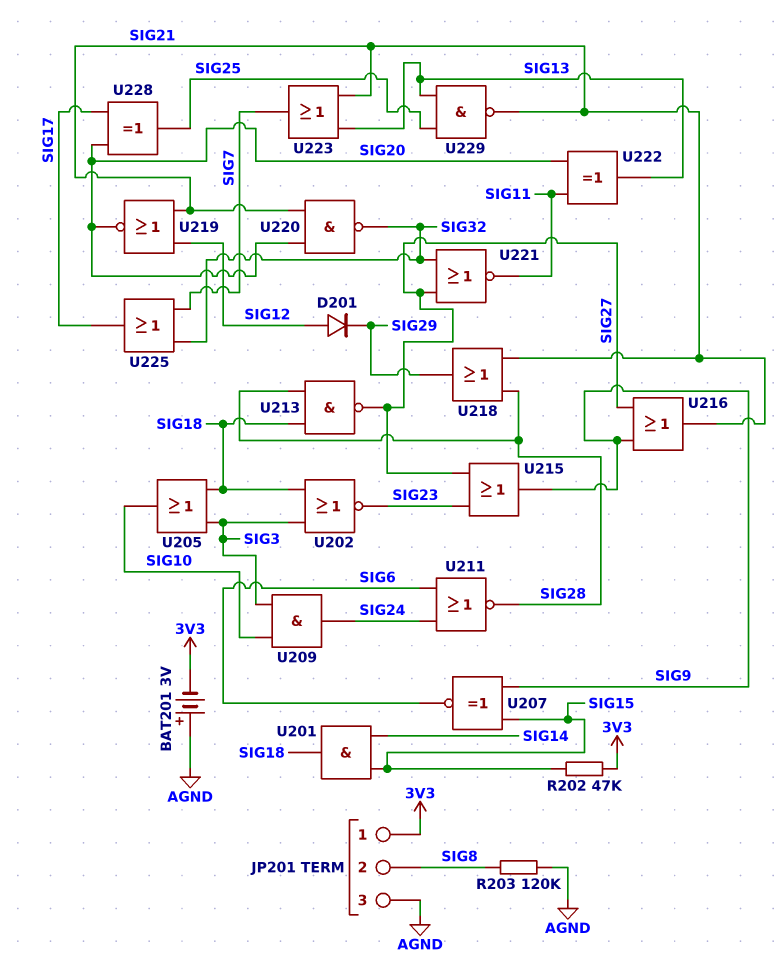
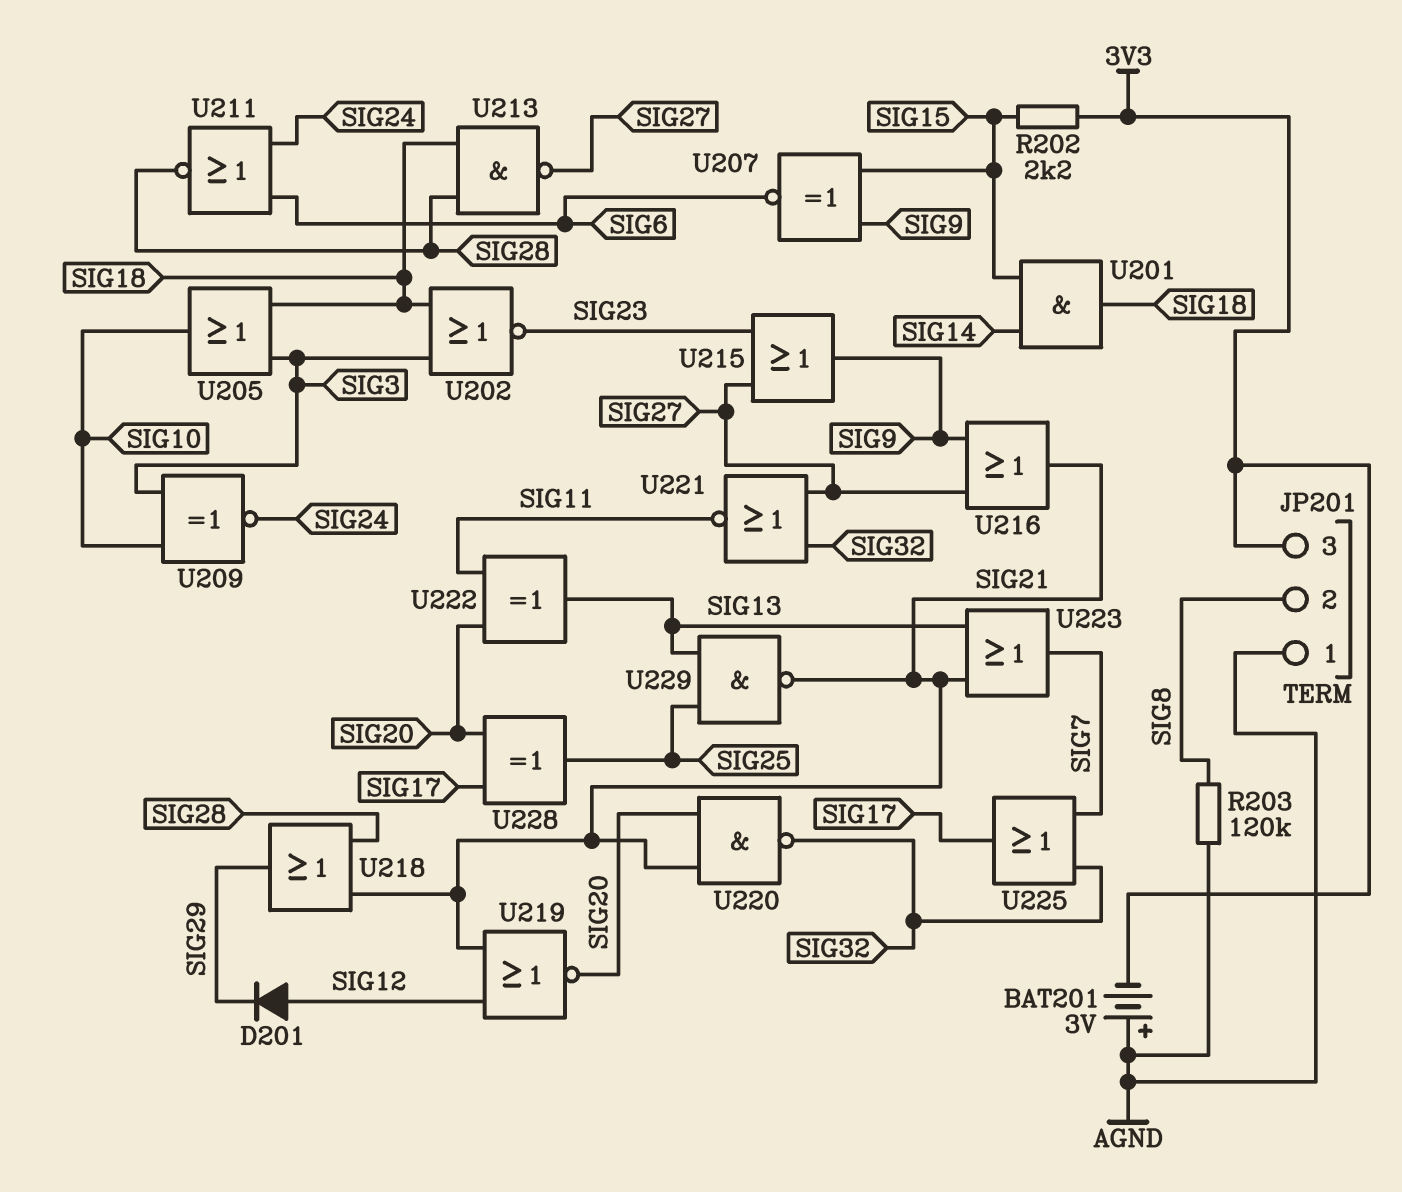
JP201 pin 1: 3V3 -> AGND
JP201 pin 3: AGND -> 3V3
R202: 47k (3V3, SIG15) -> 2.2k (3V3, SIG15)
U209: AND (in SIG3, in SIG10, out SIG24) -> XNOR (in SIG3, in SIG10, out SIG24)

